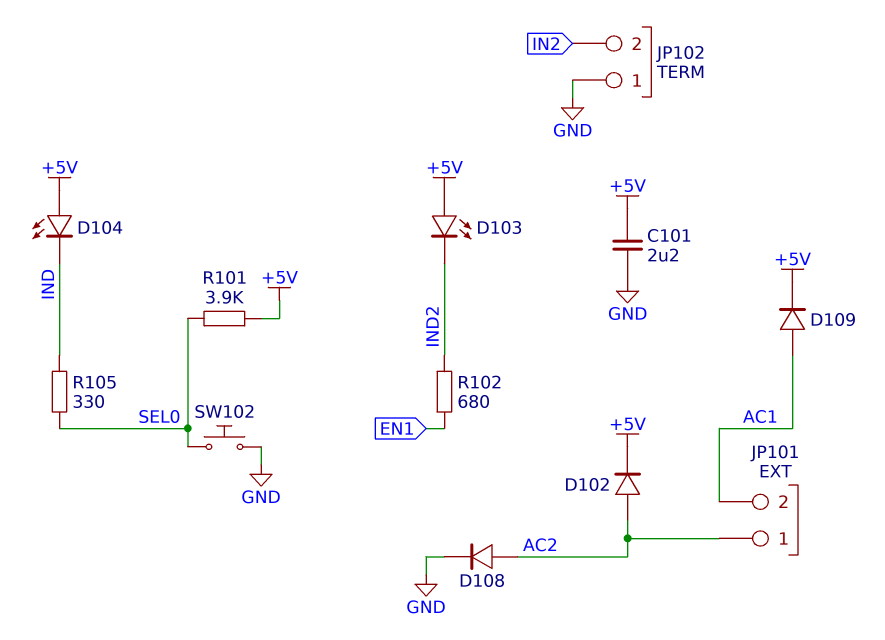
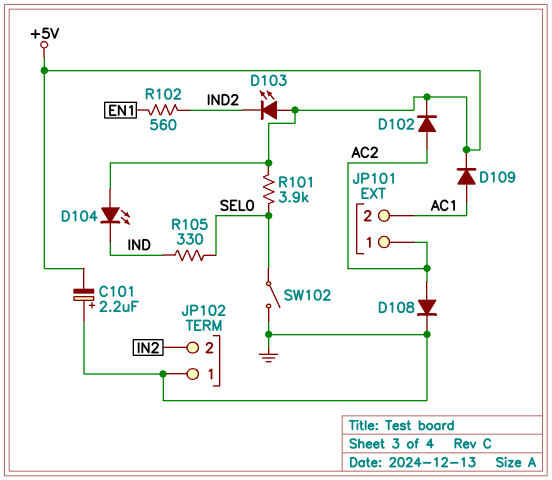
C101: 2.2uF (+5V, GND) -> 2.2uF (plus GND, minus +5V)
R102: 680 (EN1, IND2) -> 560 (EN1, IND2)
SW102: button (GND, SEL0) -> switch (GND, SEL0)

